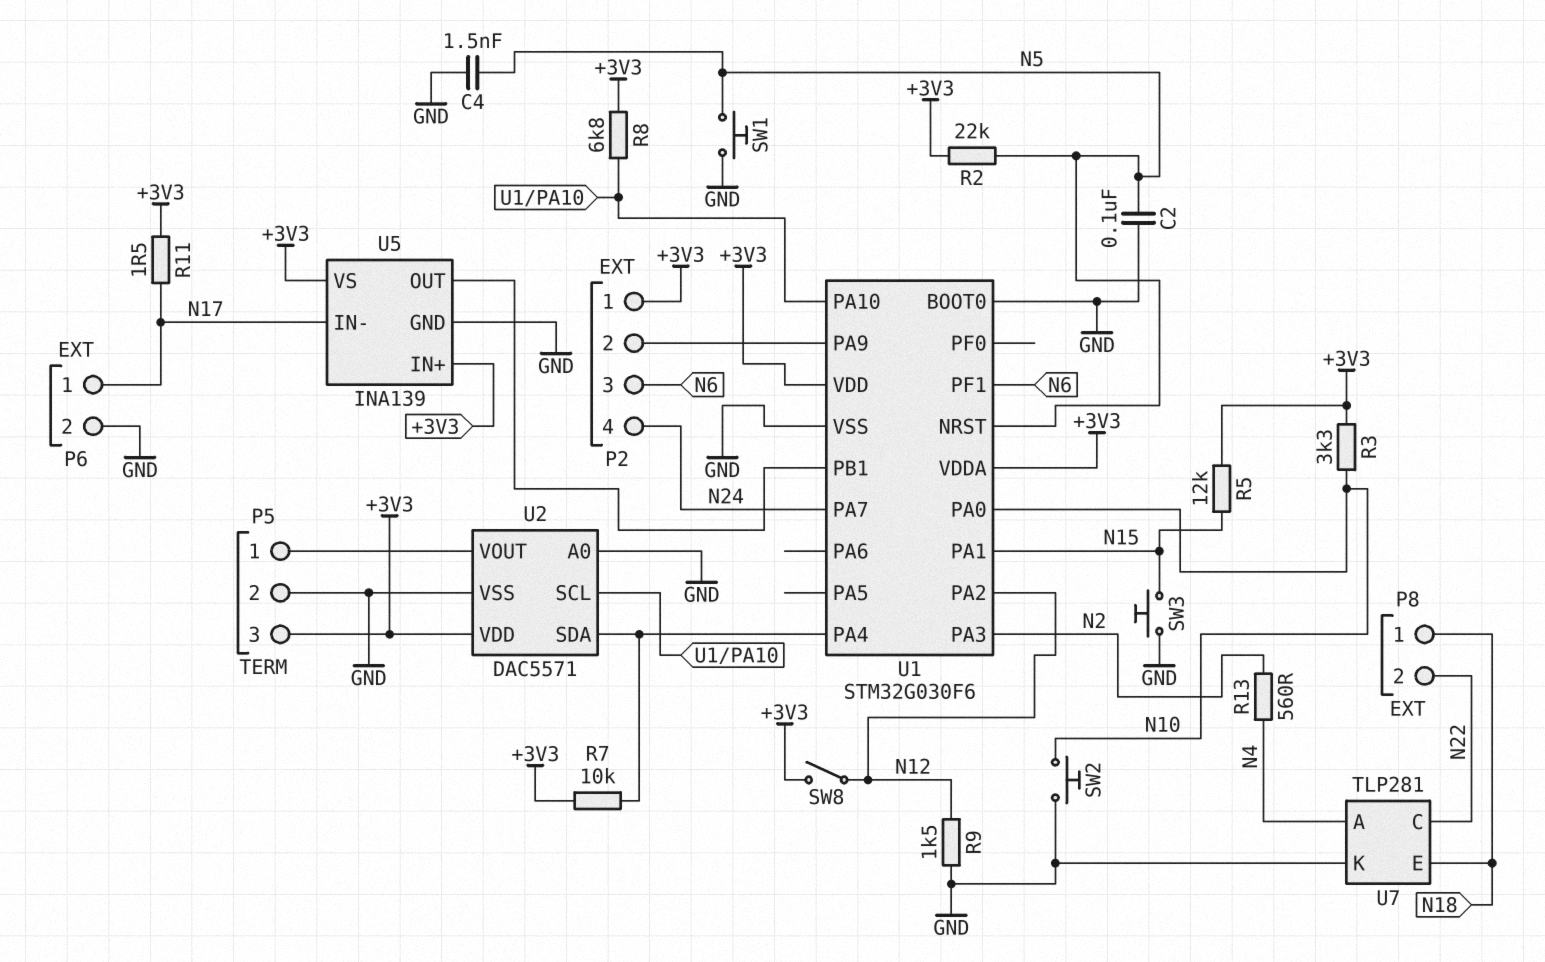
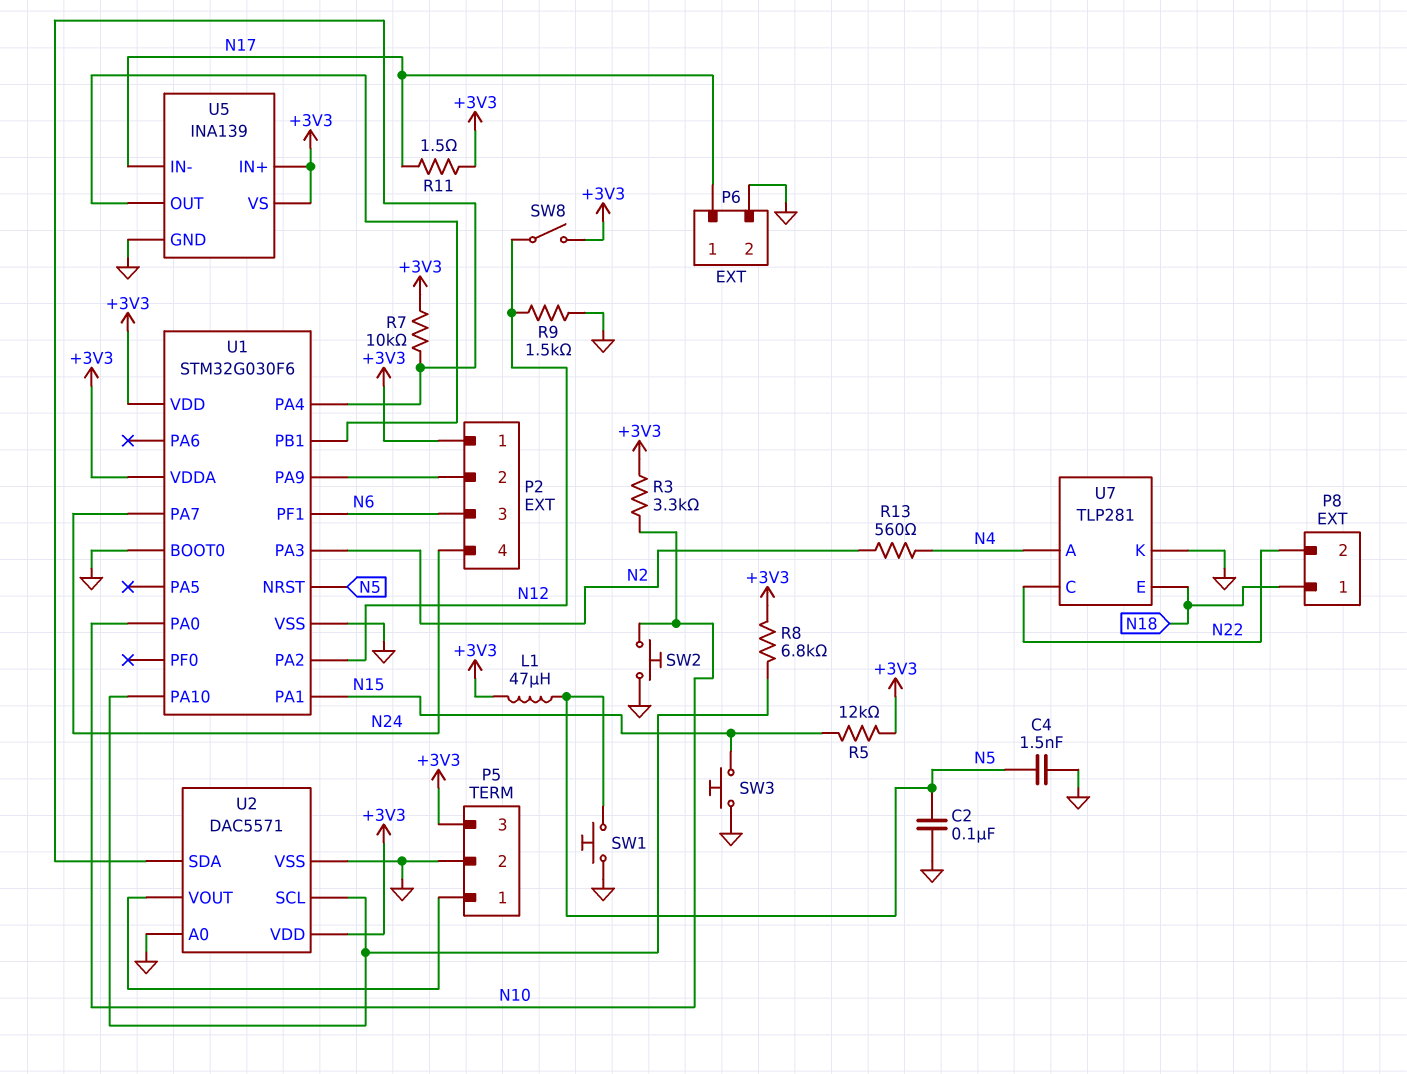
L1: none -> 47uH (+3V3, N5)
R2: 22k (+3V3, N5) -> none

